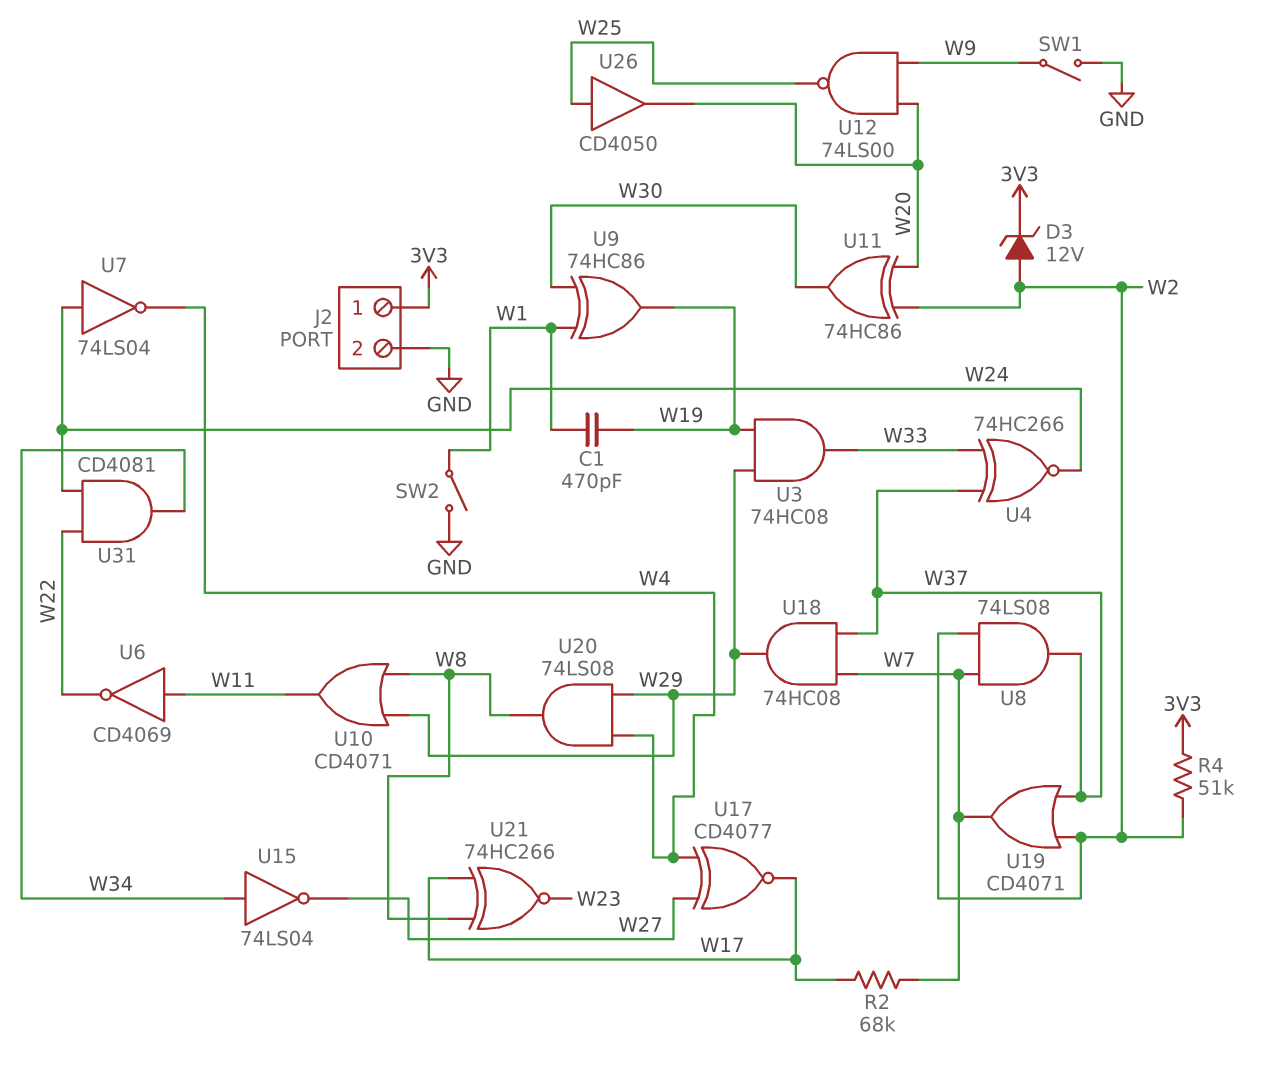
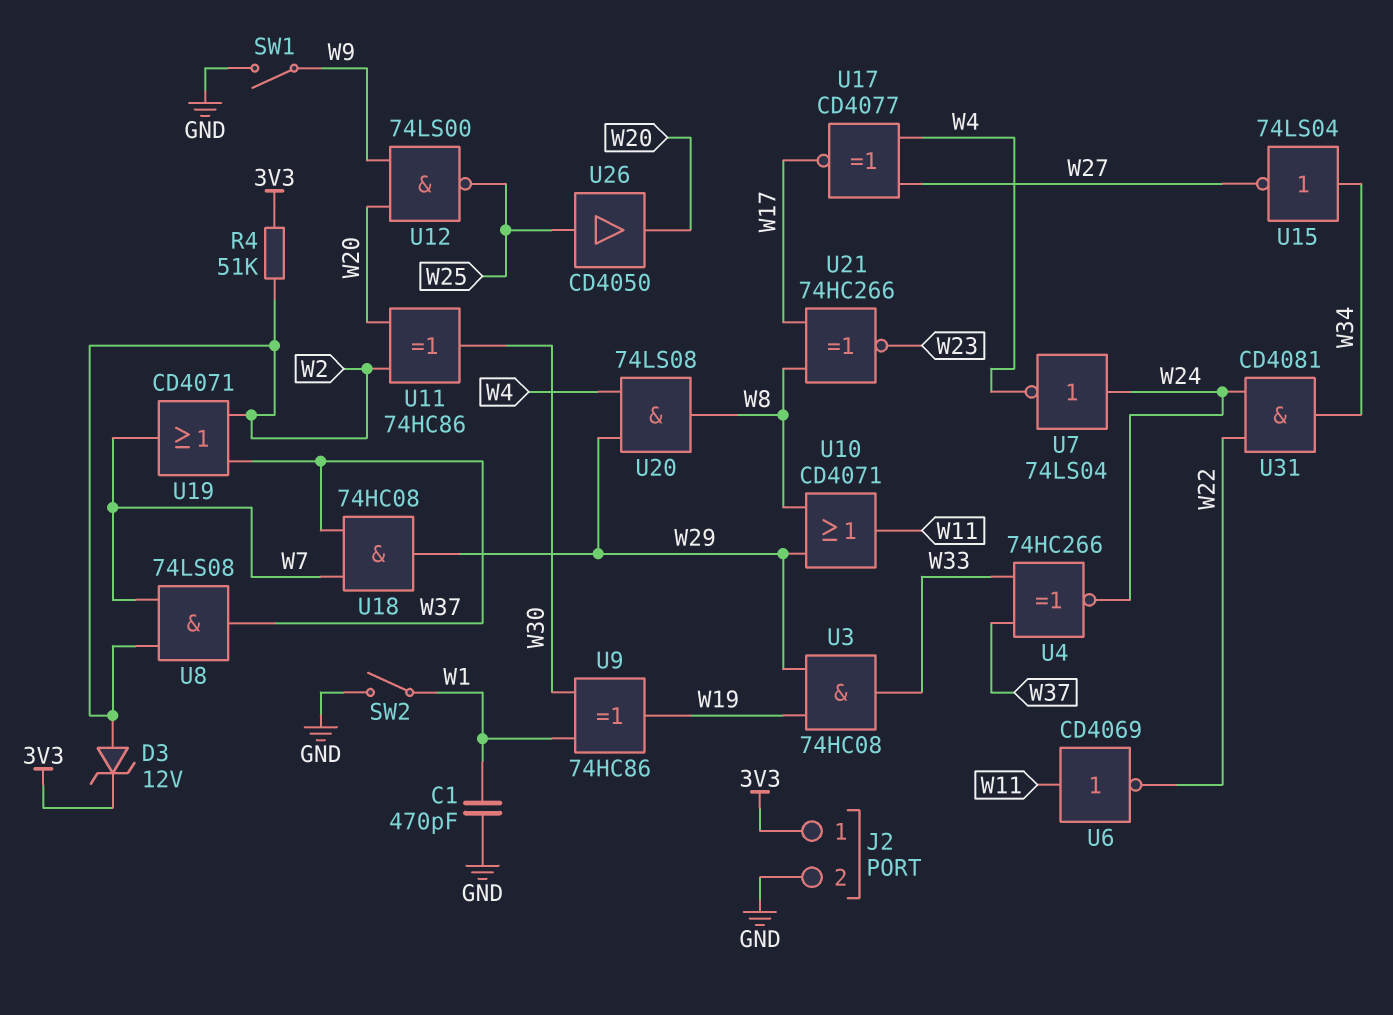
C1: 470pF (W1, W19) -> 470pF (GND, W1)
R2: 68k (W7, W17) -> none

